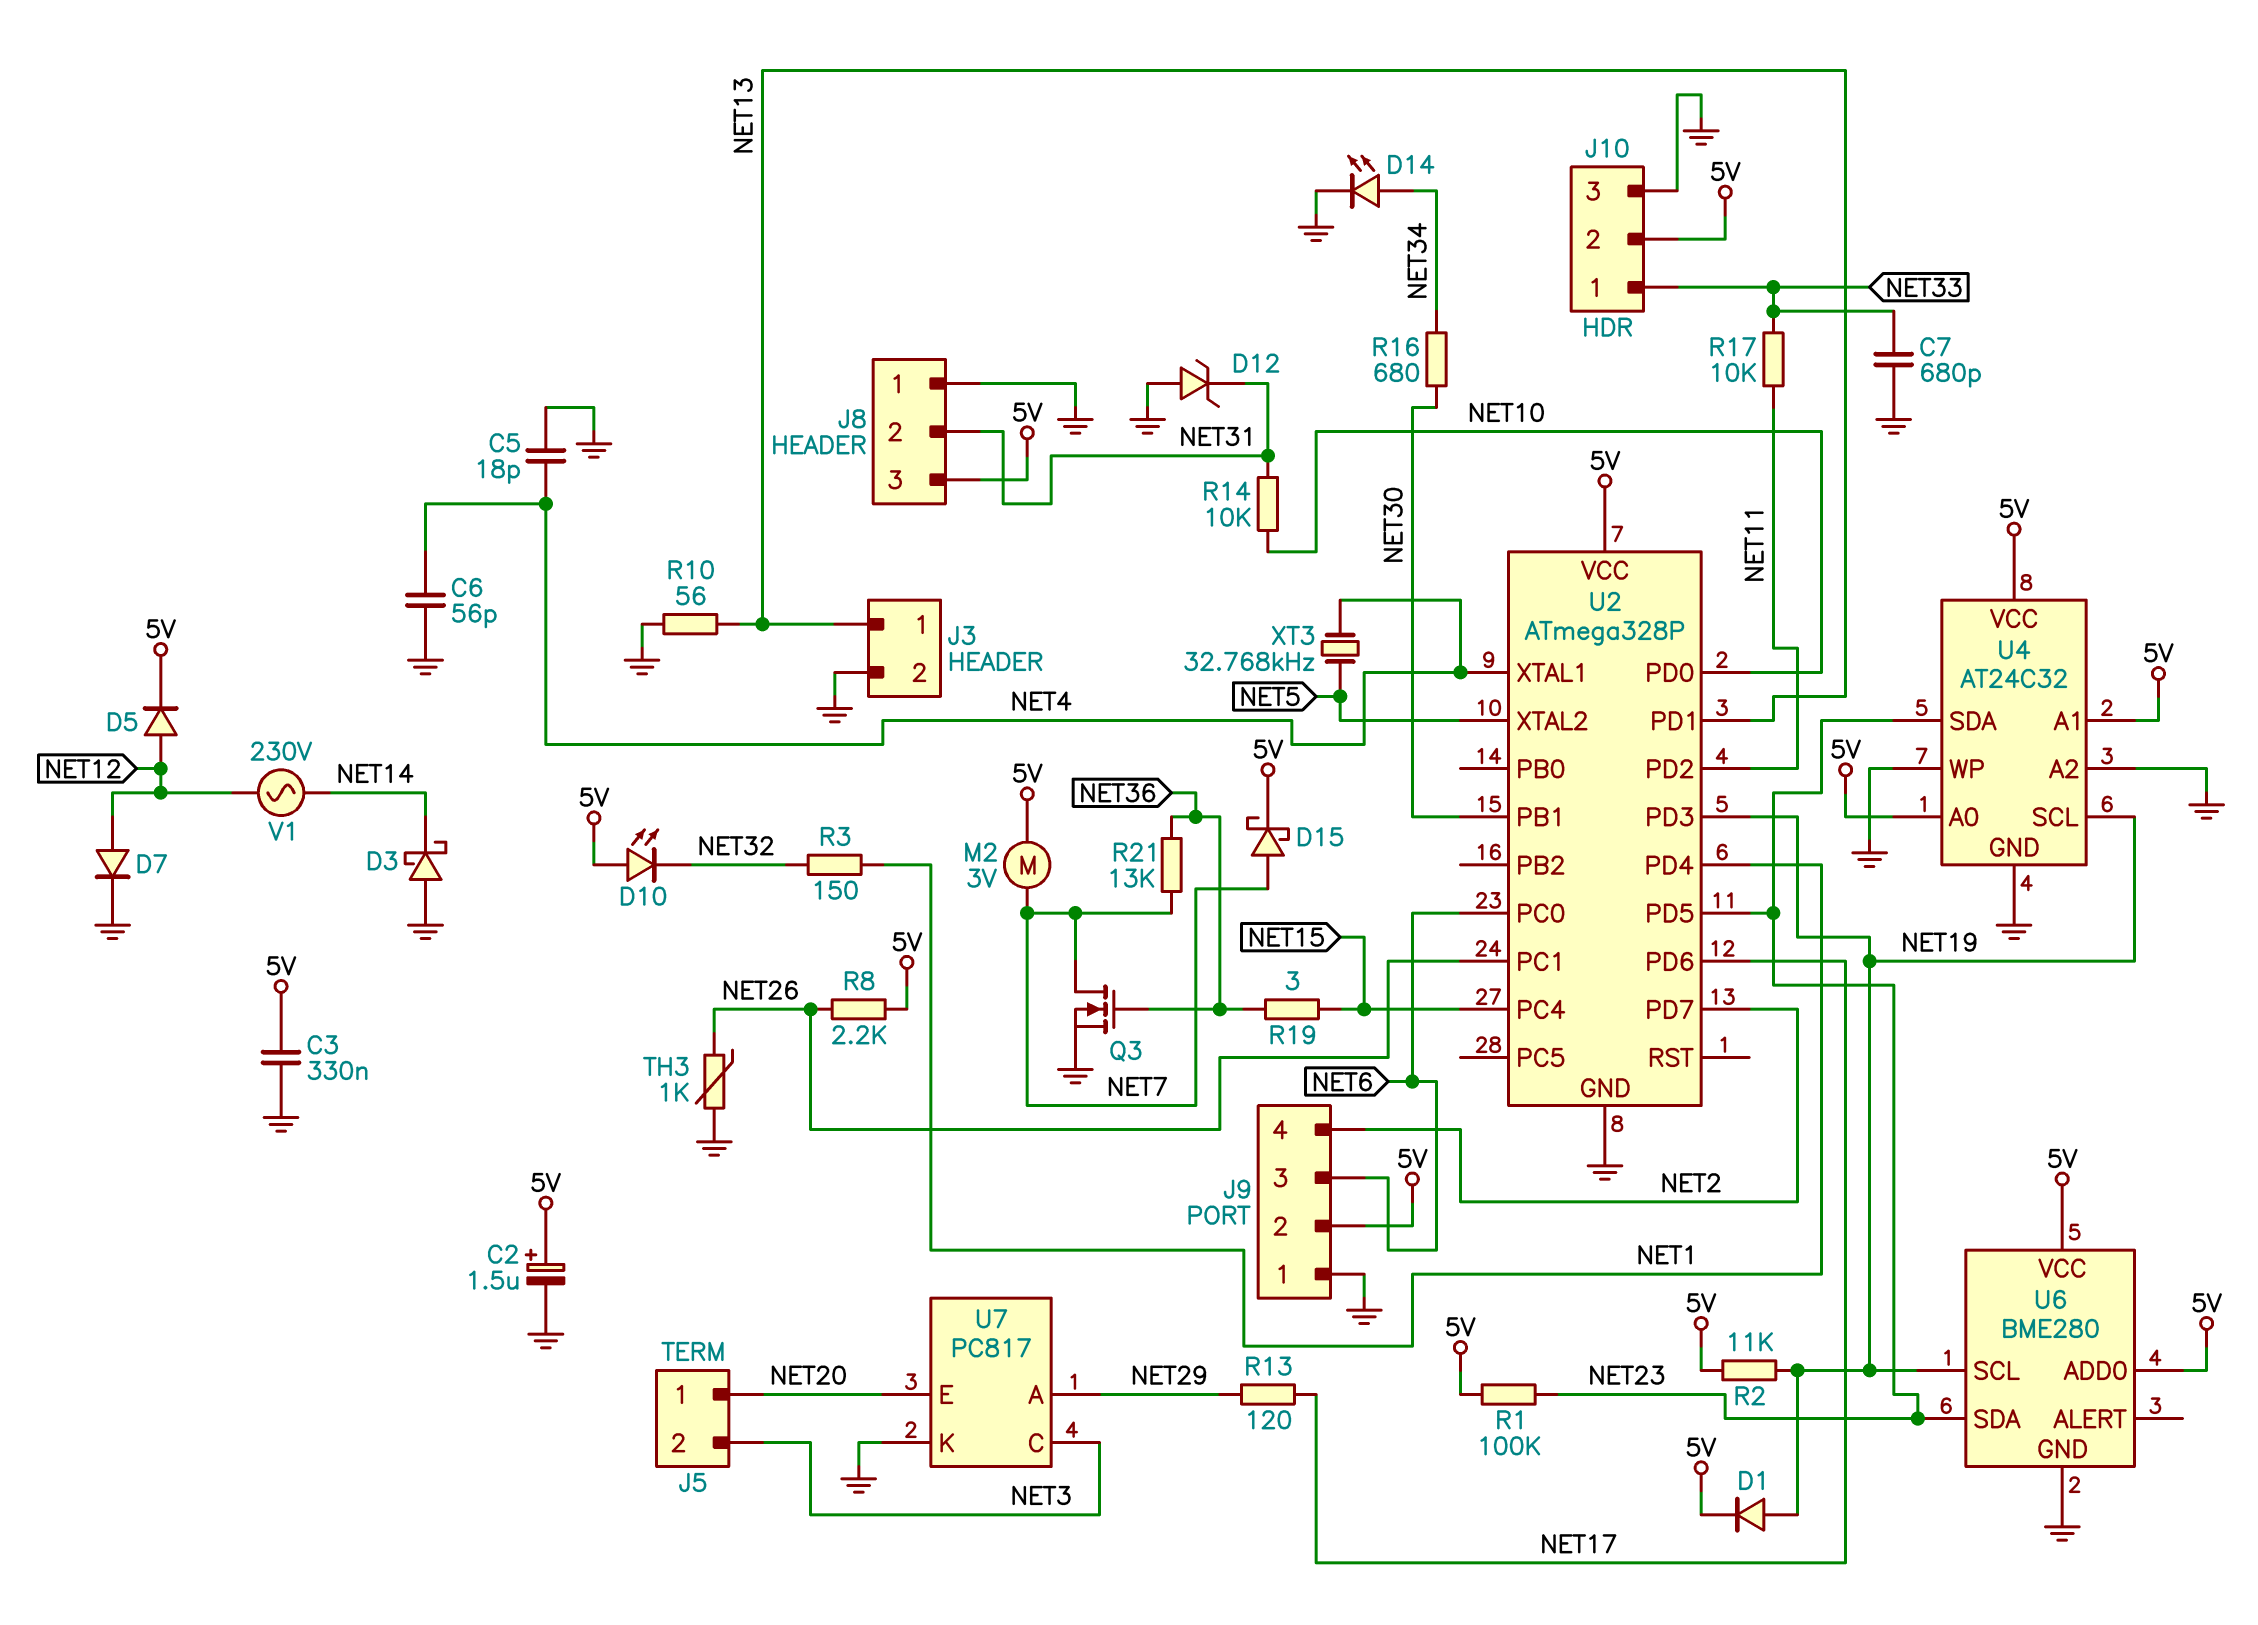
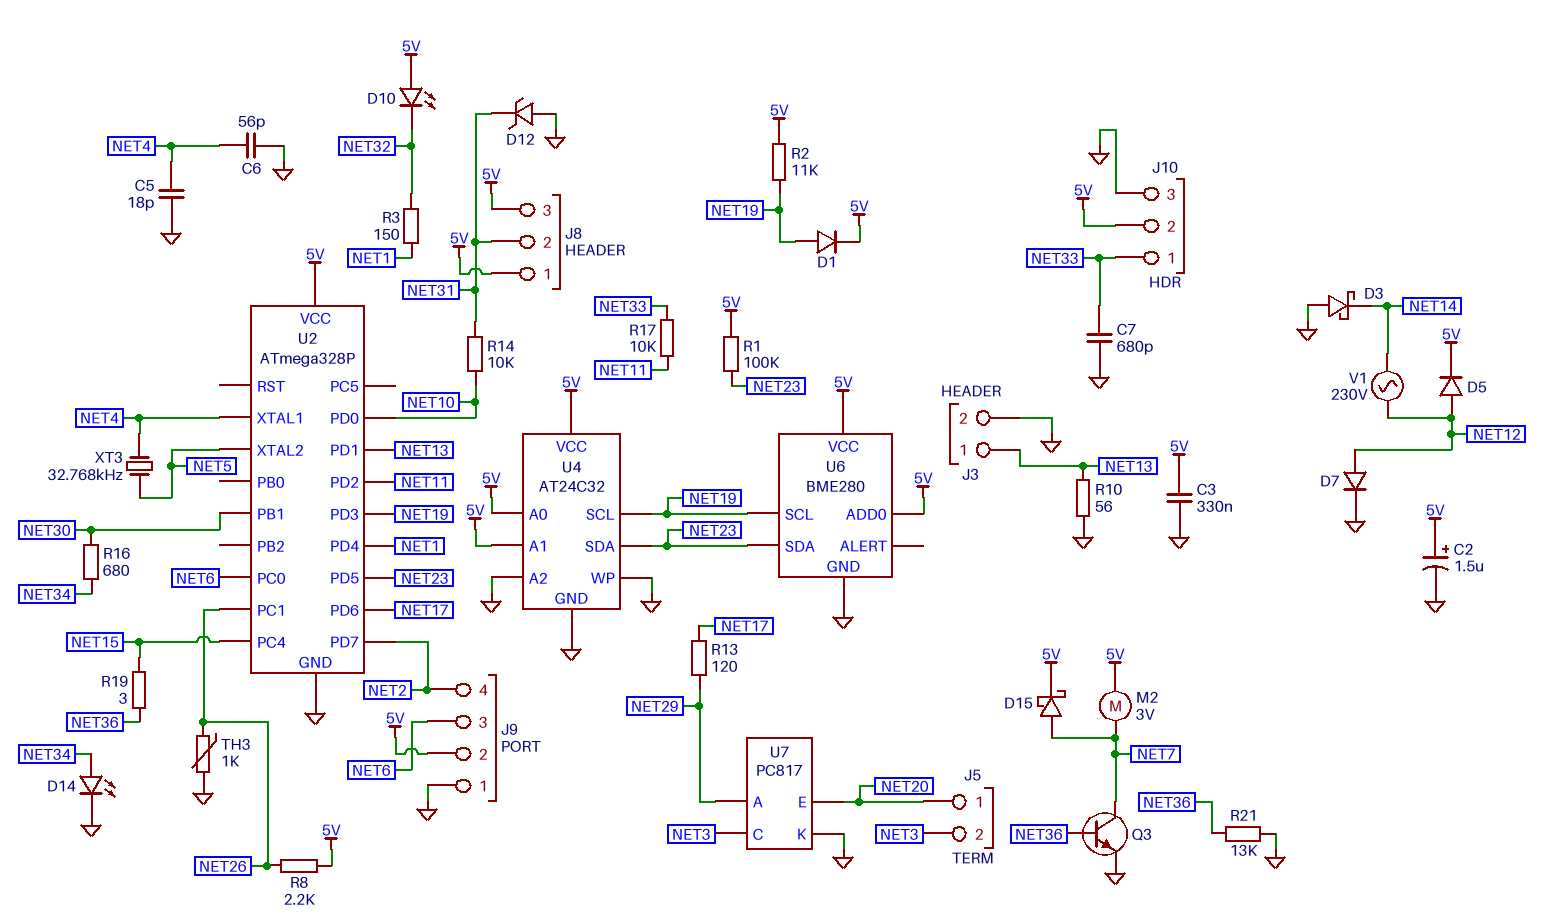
J8 pin 1: GND -> 5V
Q3: NMOS (G NET36, D NET7, S GND) -> NPN (B NET36, C NET7, E GND)
R21: 13k (NET7, NET36) -> 13k (GND, NET36)

